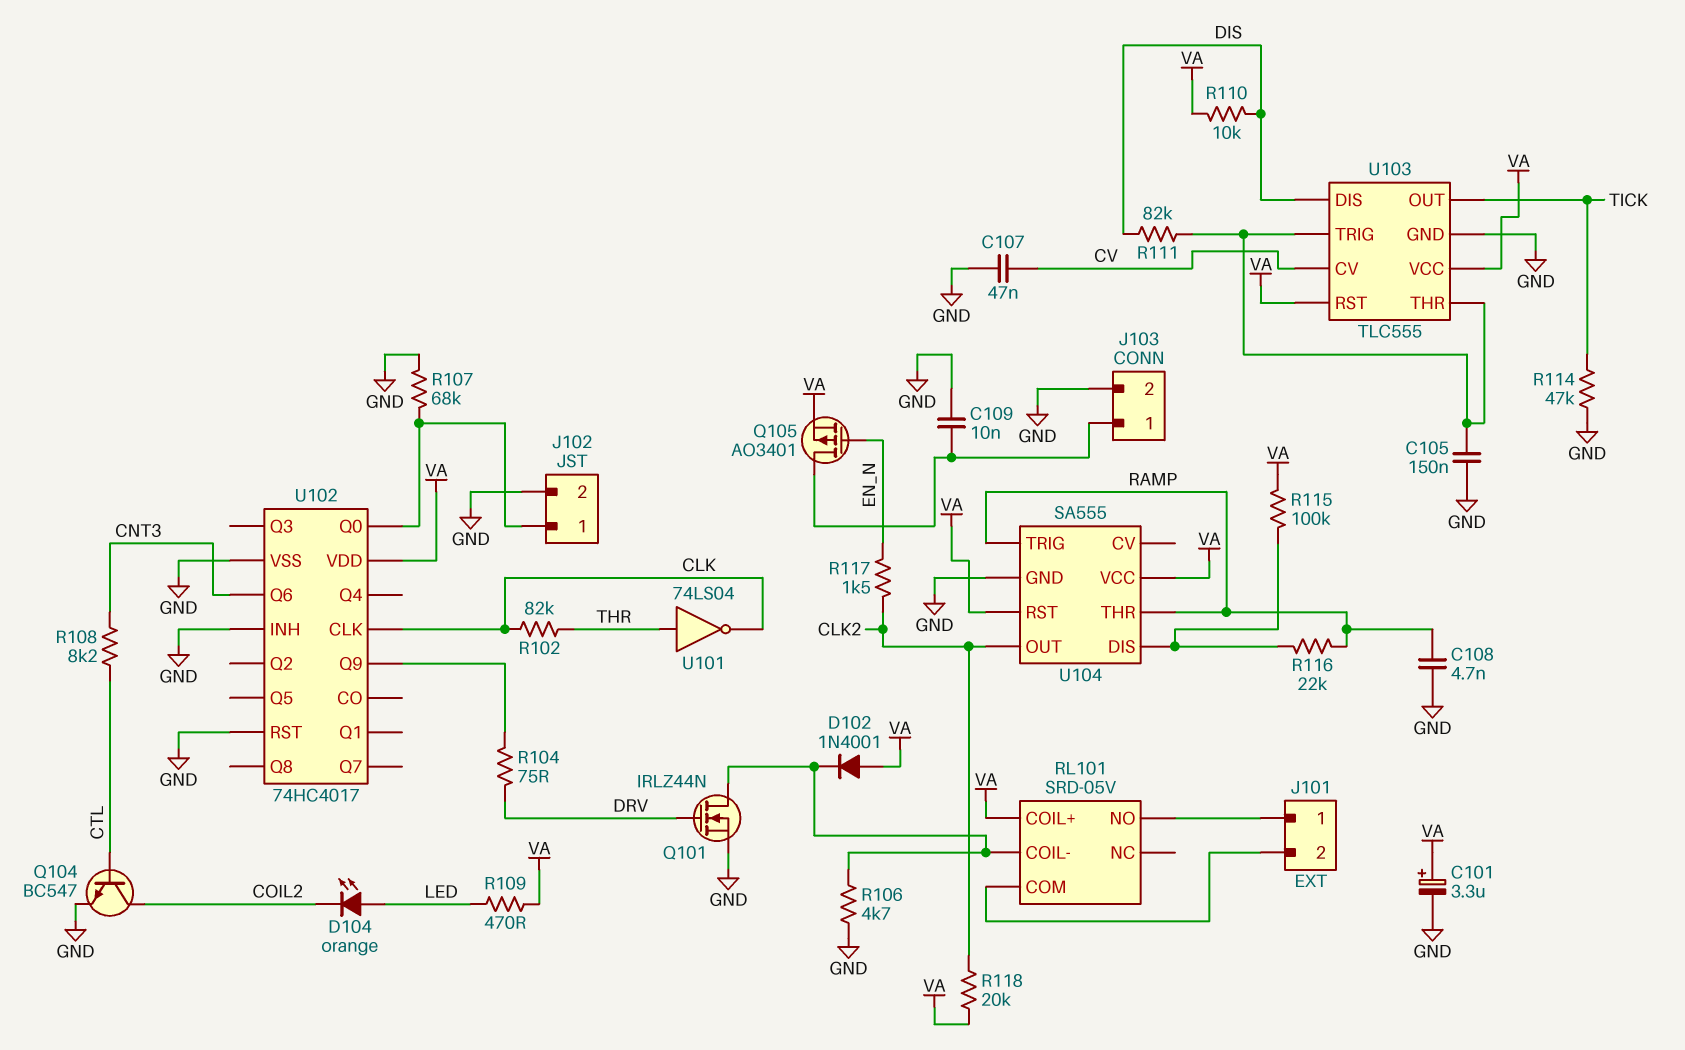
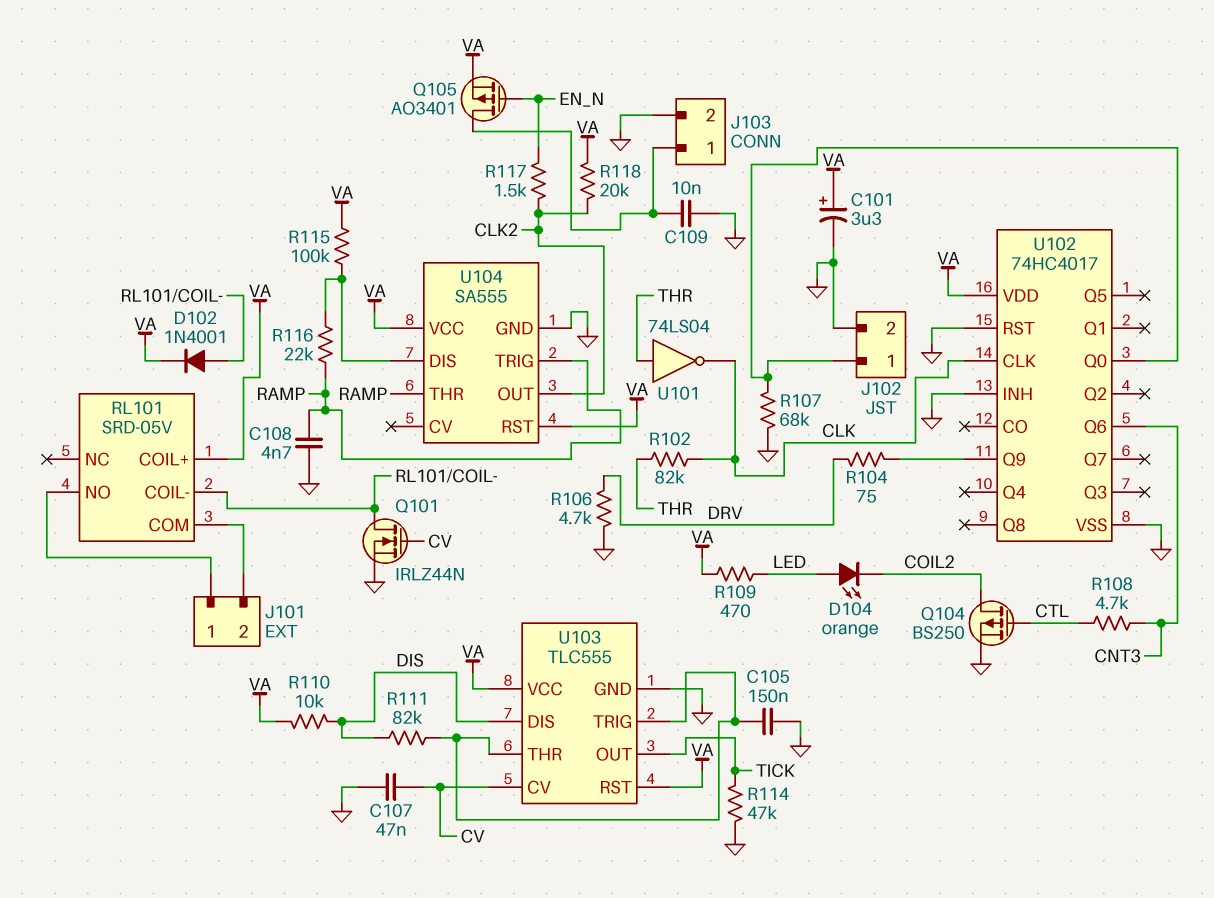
D102: diode 1N4001 (A VA, K RL101/COIL-) -> diode 1N4001 (A RL101/COIL-, K VA)
Q101: NMOS IRLZ44N (G DRV, D RL101/COIL-, S GND) -> NMOS IRLZ44N (G CV, D RL101/COIL-, S GND)
Q104: NPN BC547 (B CTL, C COIL2, E GND) -> PMOS BS250 (G CTL, D COIL2, S GND)
R106: 4.7k (GND, RL101/COIL-) -> 4.7k (DRV, GND)
R108: 8.2k (CNT3, CTL) -> 4.7k (CNT3, CTL)

